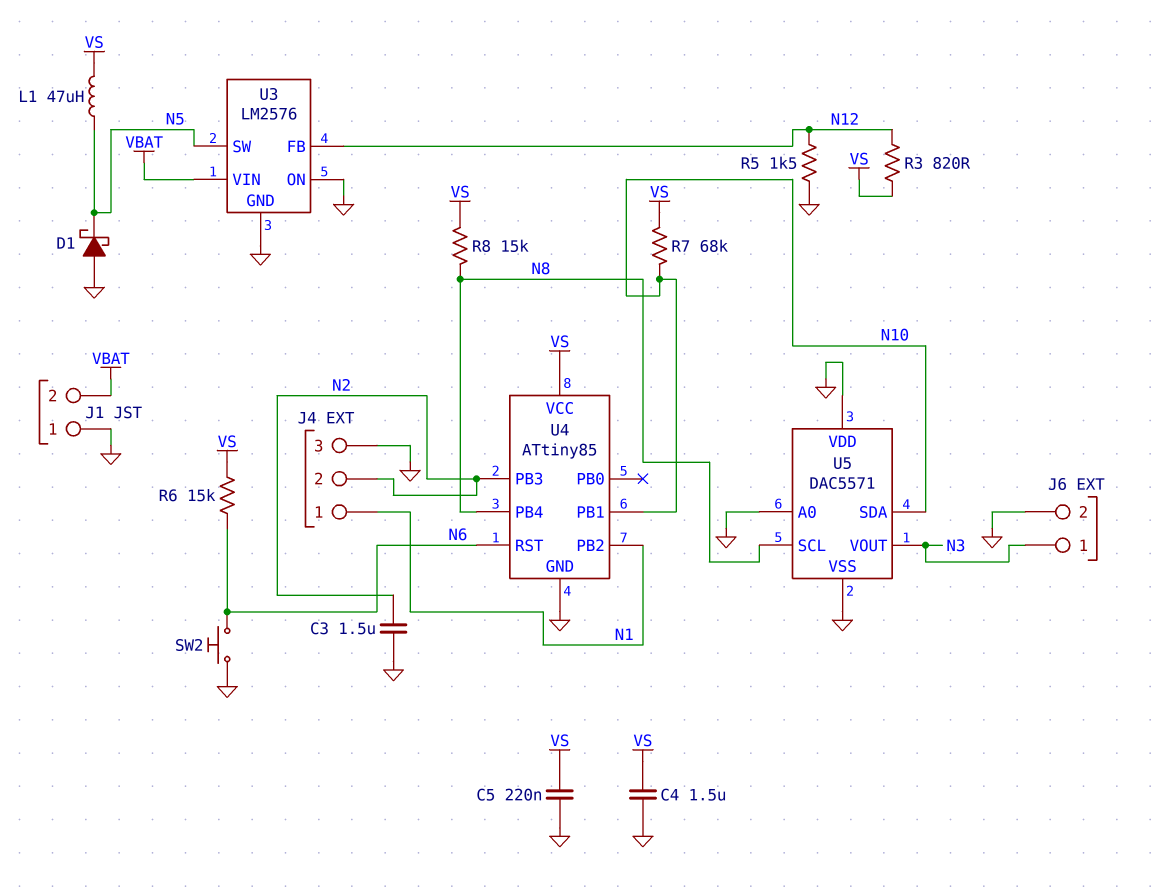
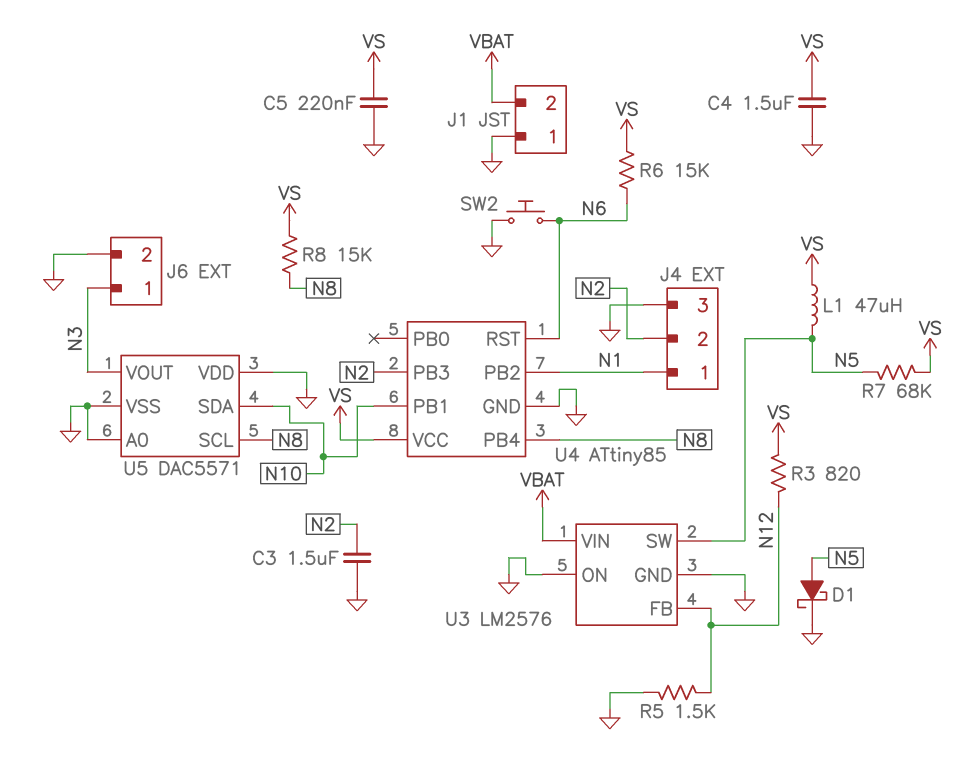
D1: schottky (A GND, K N5) -> schottky (A N5, K GND)
R7: 68k (N10, VS) -> 68k (N5, VS)

